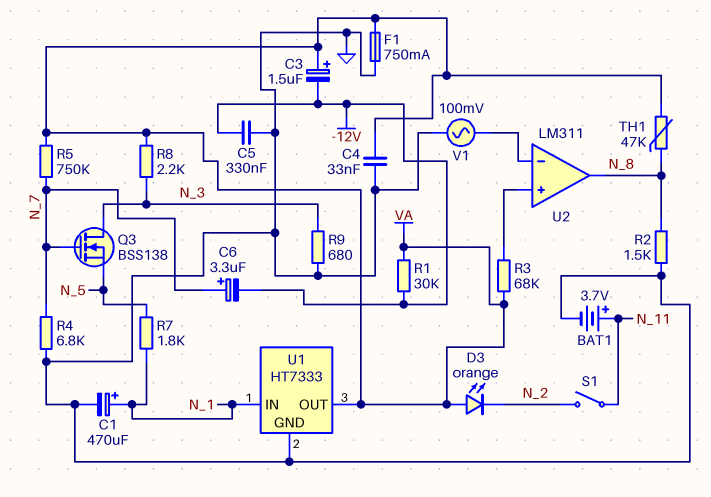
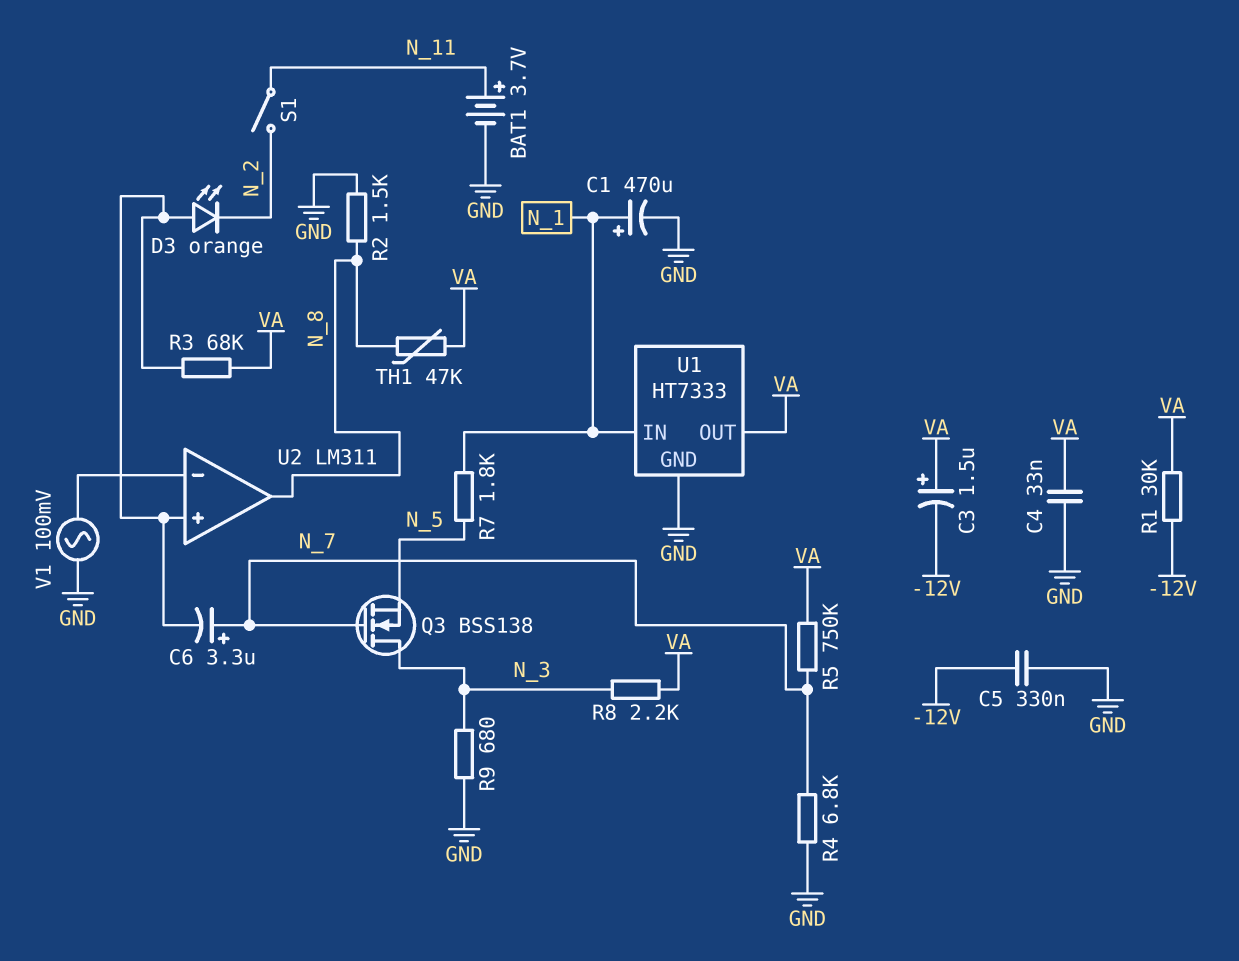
C6: 3.3uF (plus N_7, minus -12V) -> 3.3uF (plus N_7, minus U2/in+)
D3: LED orange (A VA, K N_2) -> LED orange (A U2/in+, K N_2)
F1: 750mA (GND, VA) -> none

